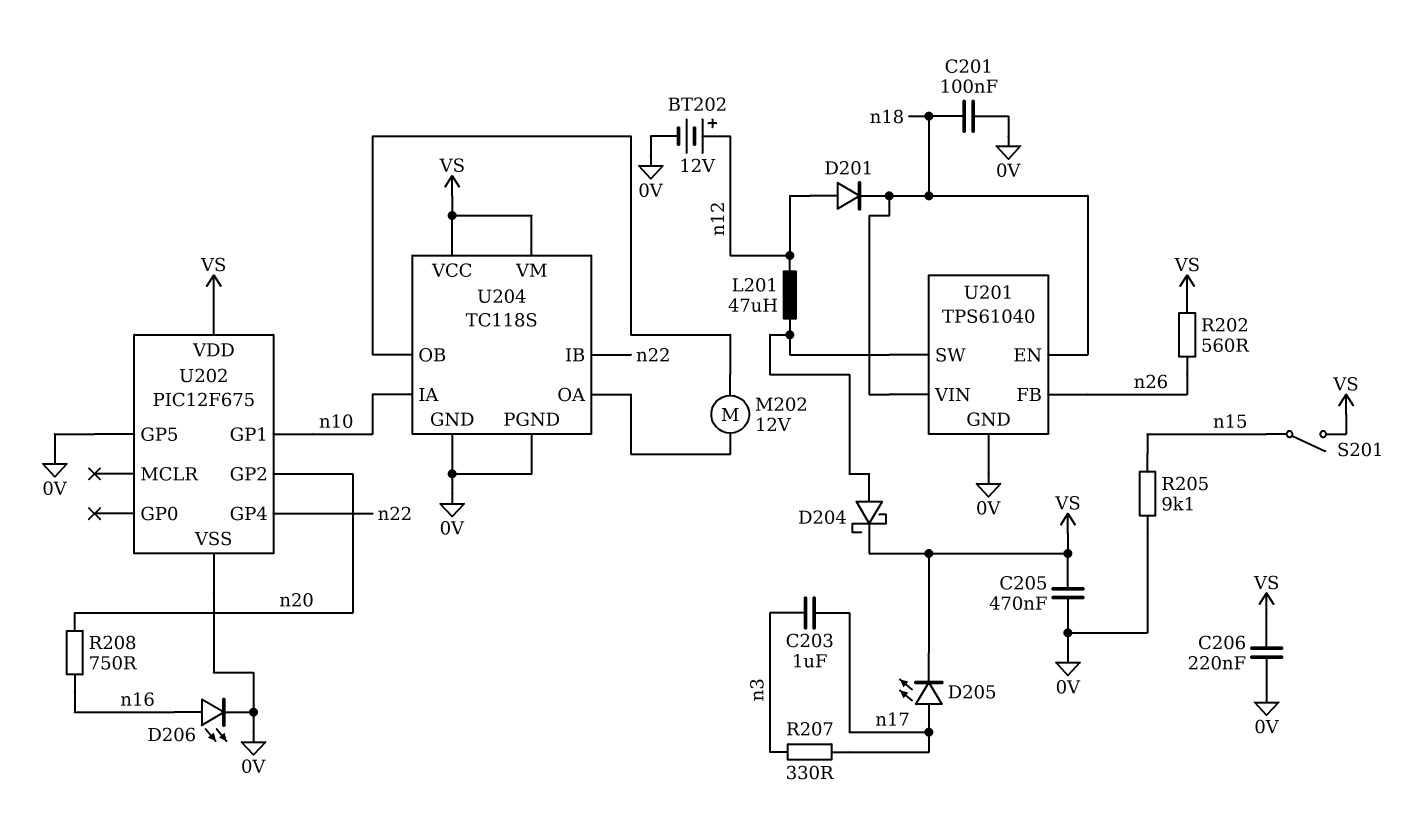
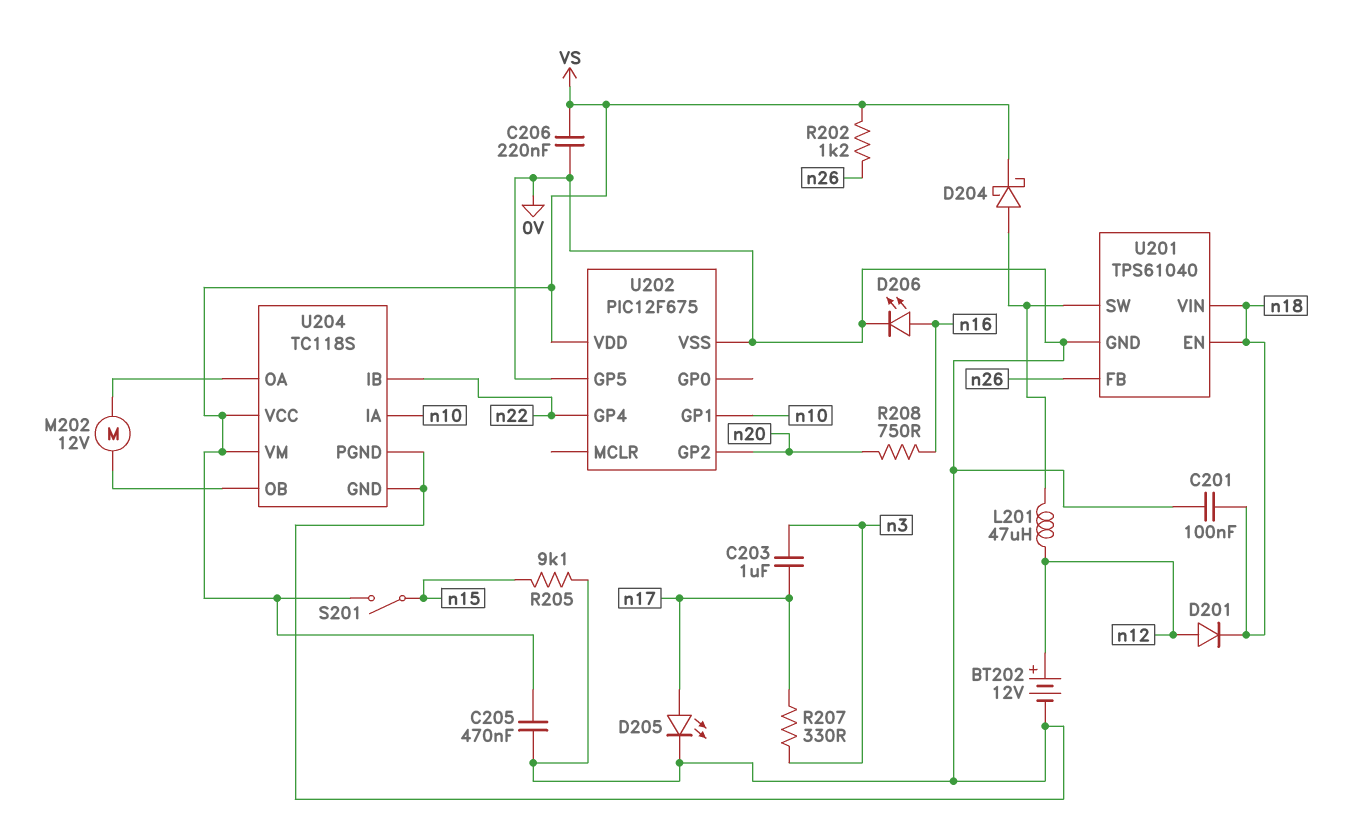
D205: LED (A n17, K VS) -> LED (A n17, K 0V)
R202: 560 (VS, n26) -> 1.2k (VS, n26)

